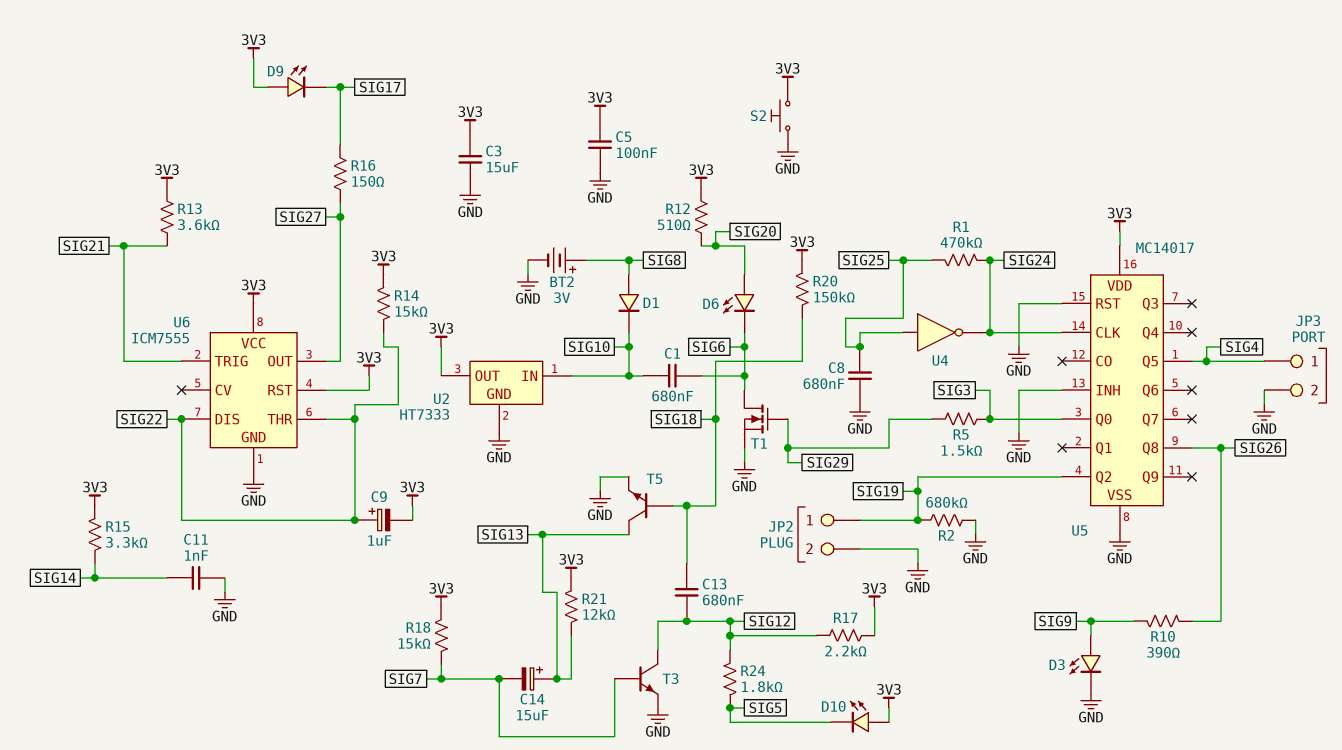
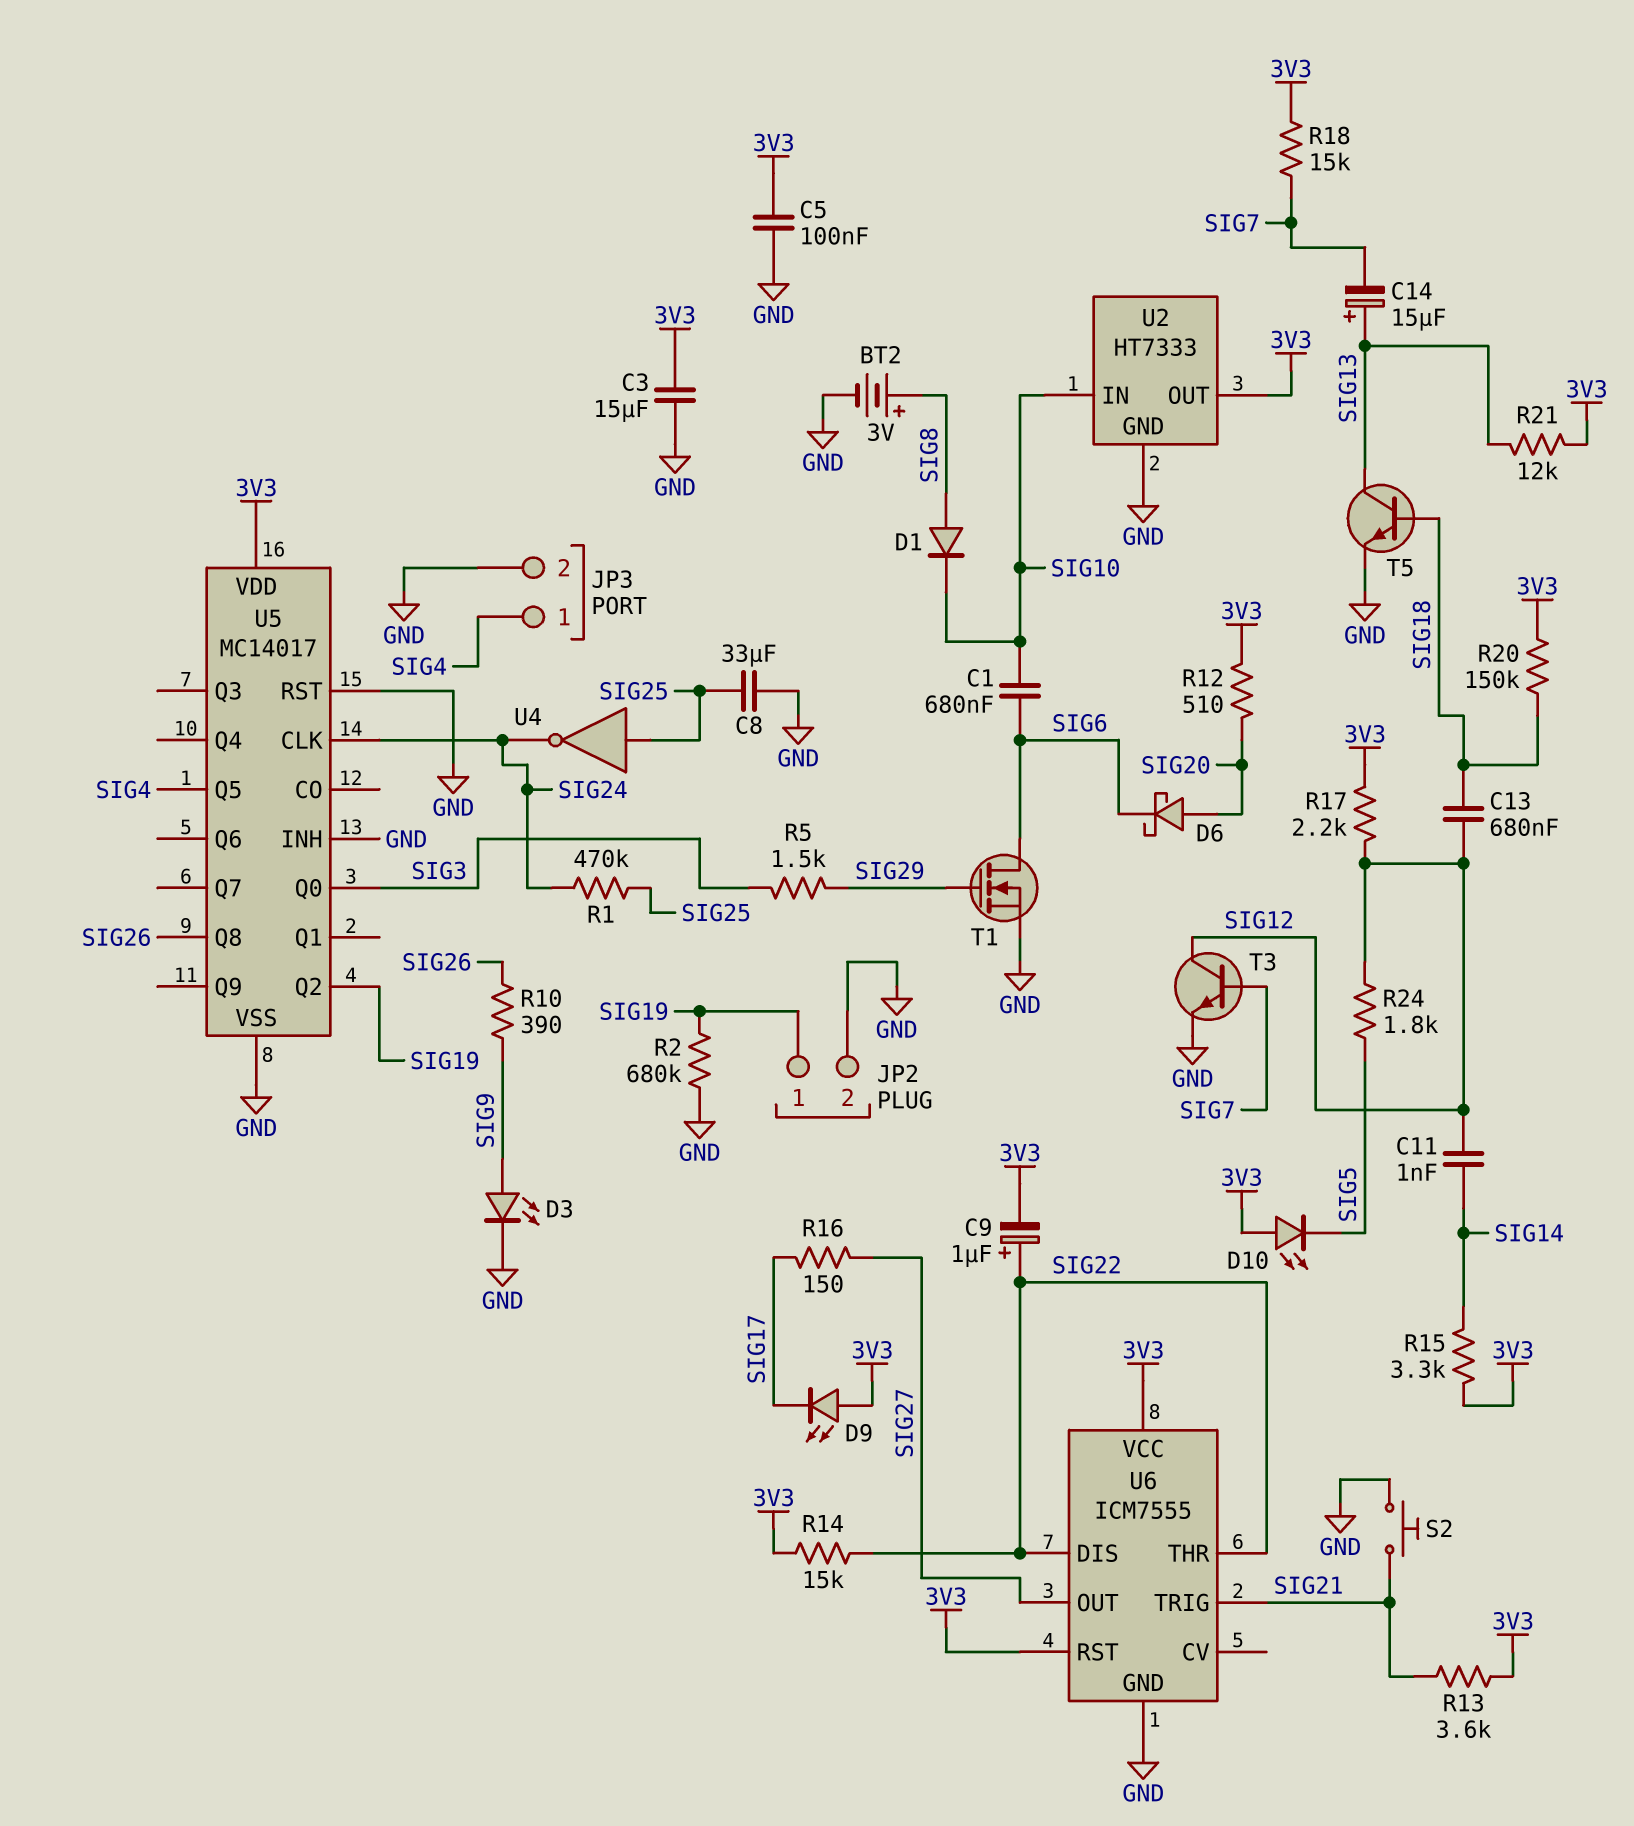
C8: 680nF (GND, SIG25) -> 33uF (GND, SIG25)
C11: 1nF (GND, SIG14) -> 1nF (SIG12, SIG14)
D6: LED (A SIG20, K SIG6) -> schottky (A SIG20, K SIG6)
S2: button (3V3, GND) -> button (GND, SIG21)

